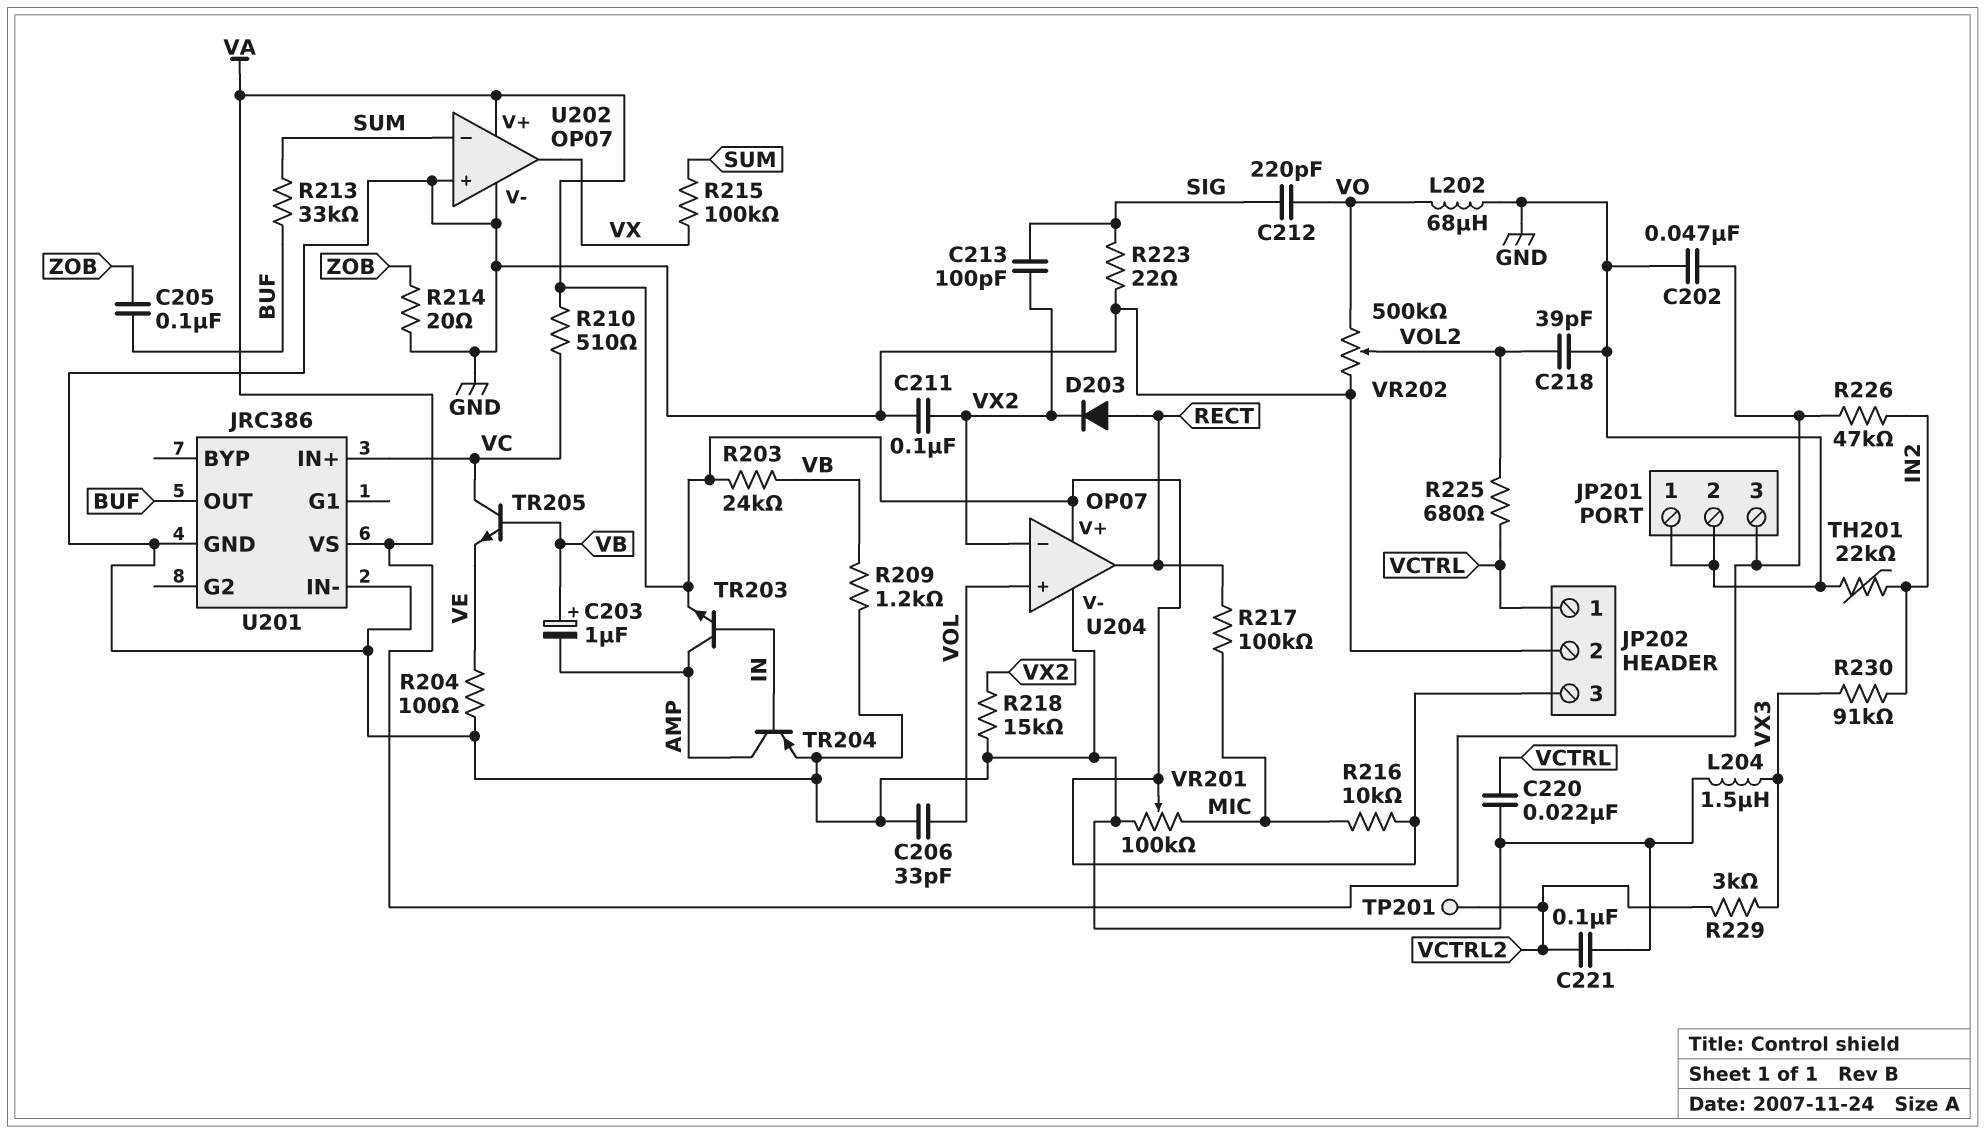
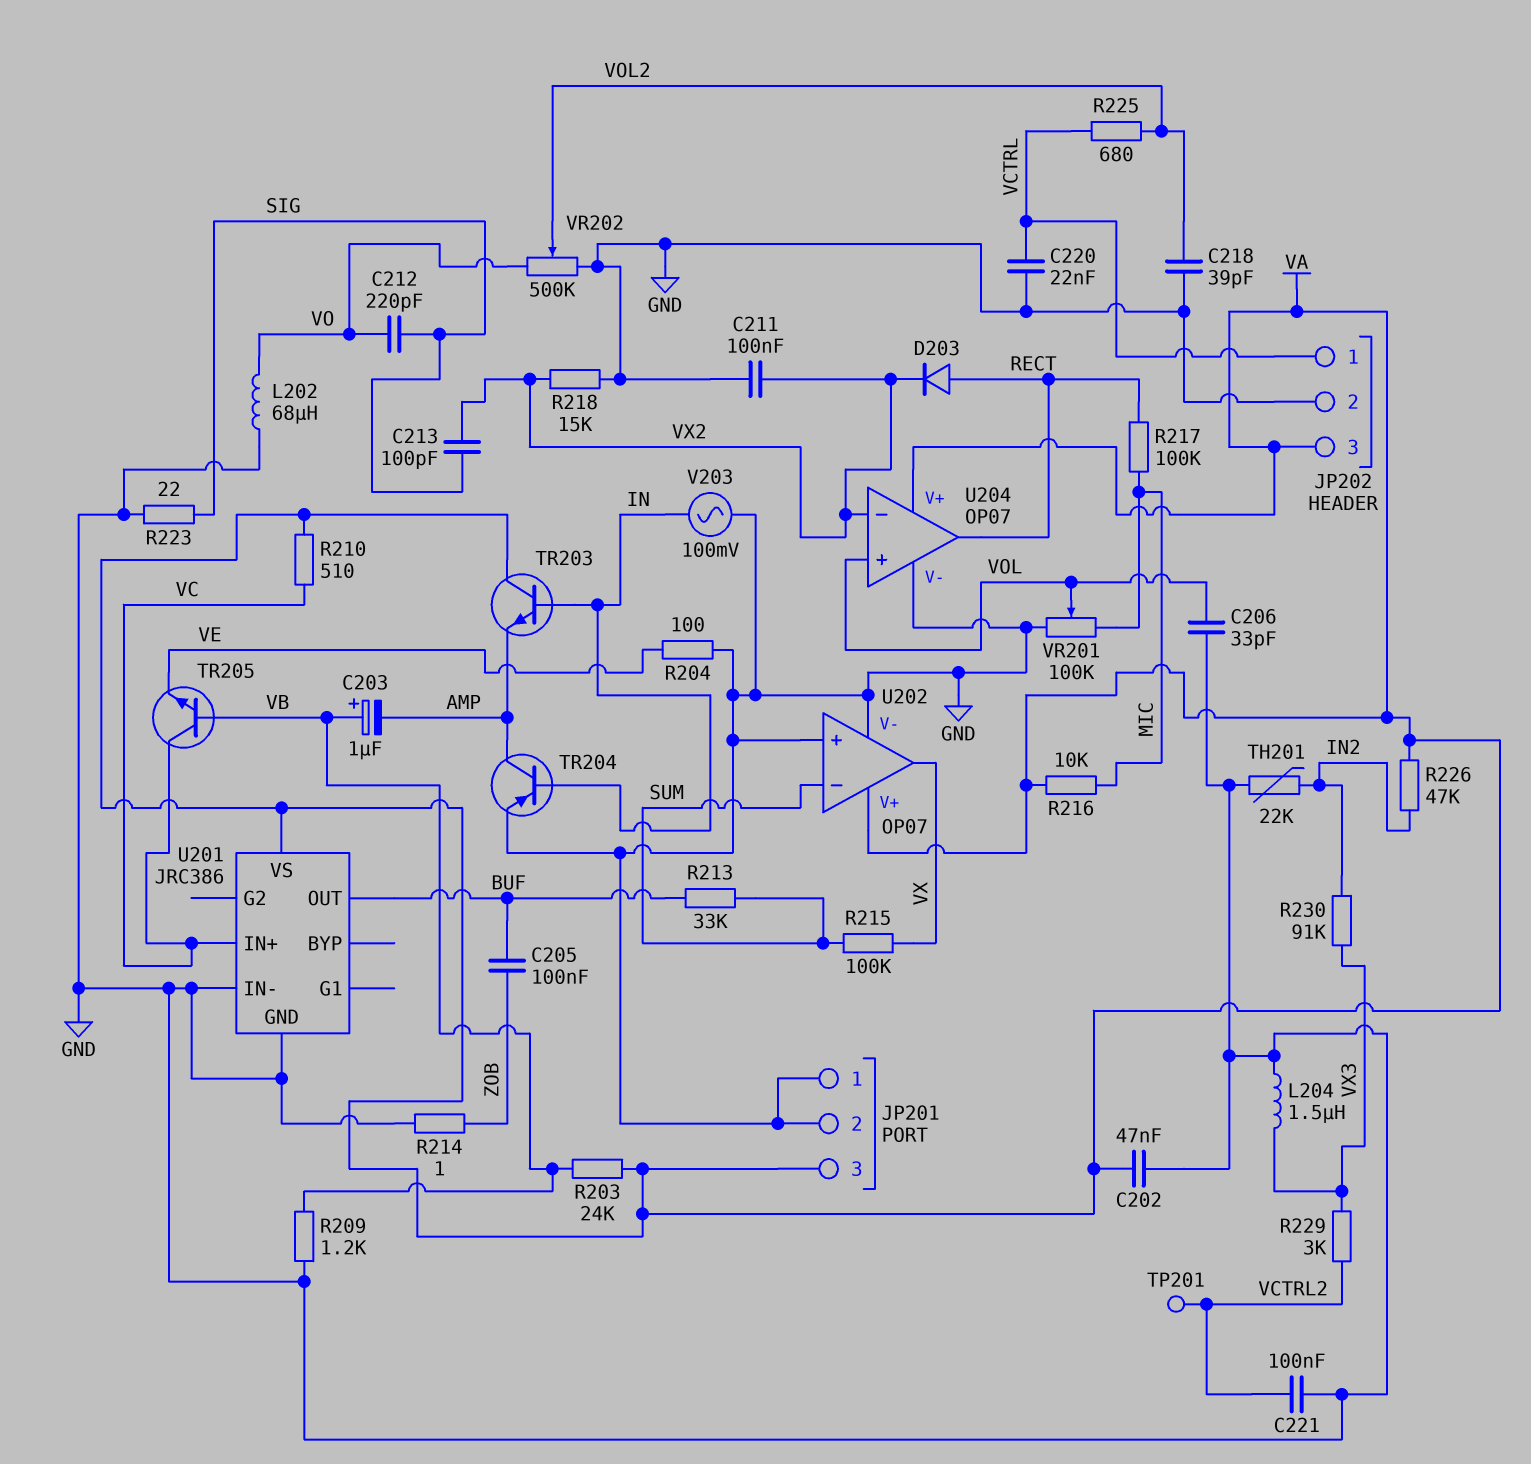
R214: 20 (GND, ZOB) -> 1 (GND, ZOB)
TR203: NPN (B IN, C AMP, E VA) -> NPN (B IN, C VA, E AMP)
V203: none -> AC 100mV (GND, IN)
VR201: 100k (GND, MIC, wiper VA) -> 100k (GND, MIC, wiper VOL)

